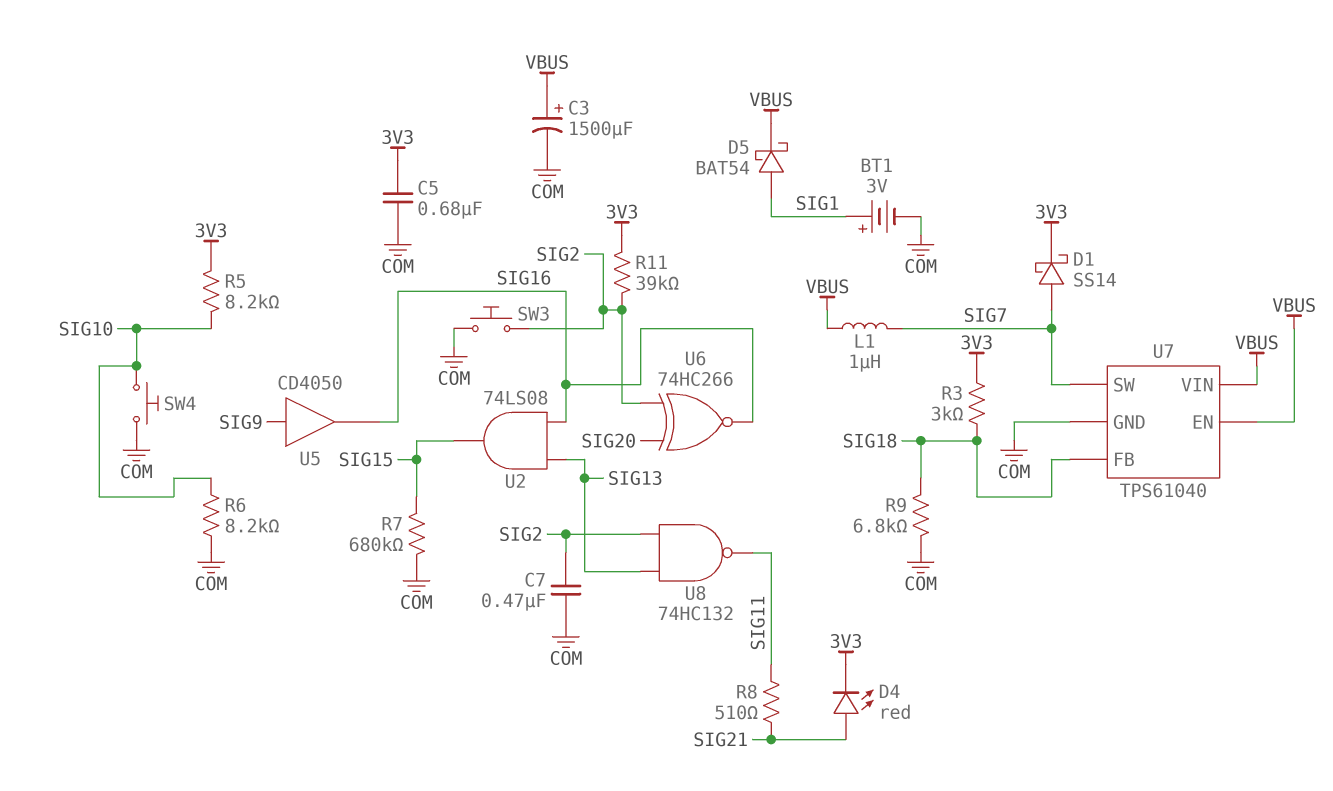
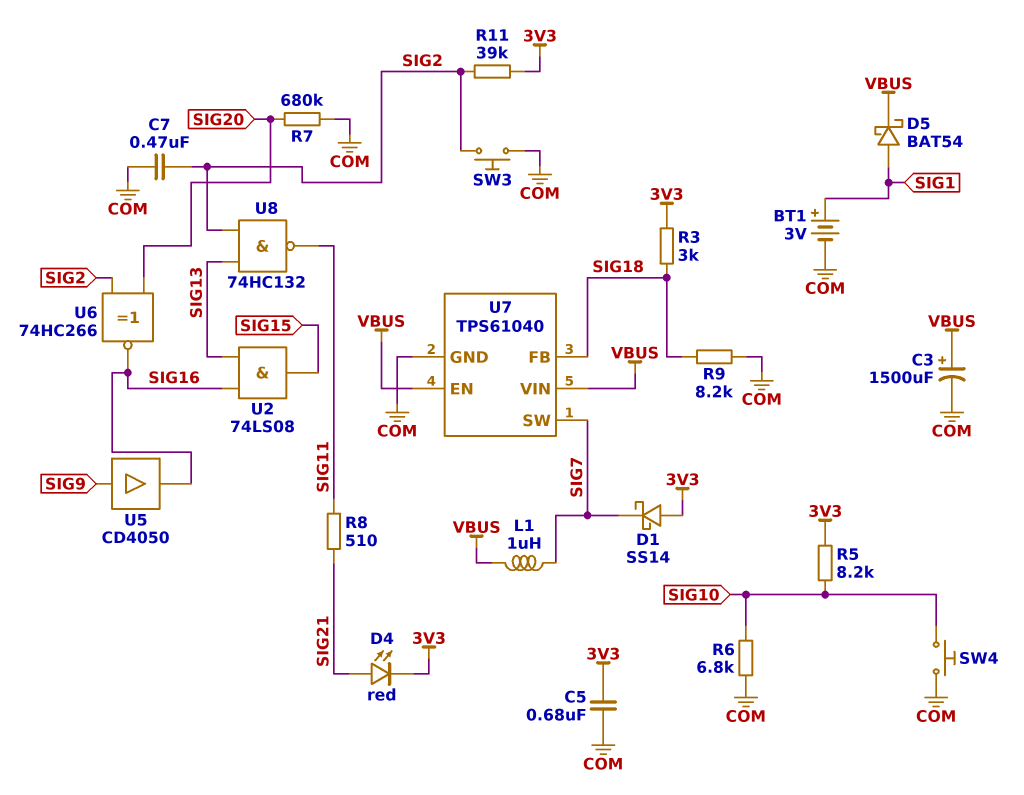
D1: schottky SS14 (A SIG7, K 3V3) -> schottky SS14 (A 3V3, K SIG7)
R6: 8.2k (COM, SIG10) -> 6.8k (COM, SIG10)
R7: 680k (COM, SIG15) -> 680k (COM, SIG20)
R9: 6.8k (COM, SIG18) -> 8.2k (COM, SIG18)

